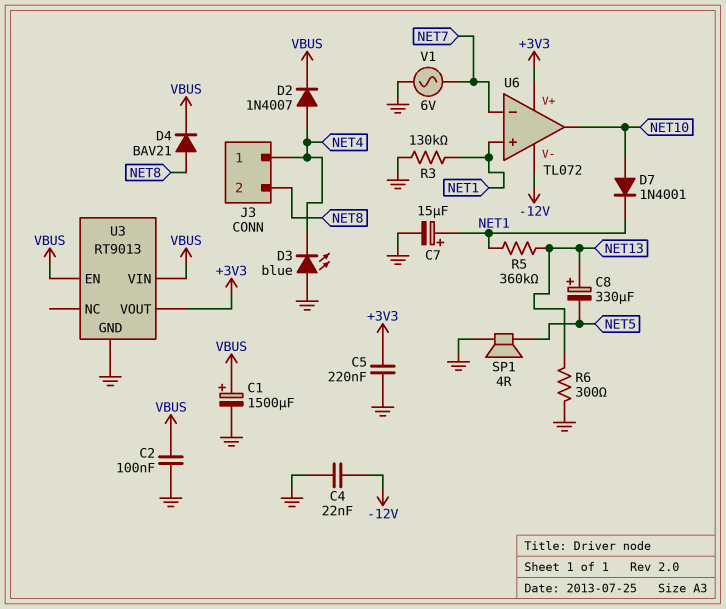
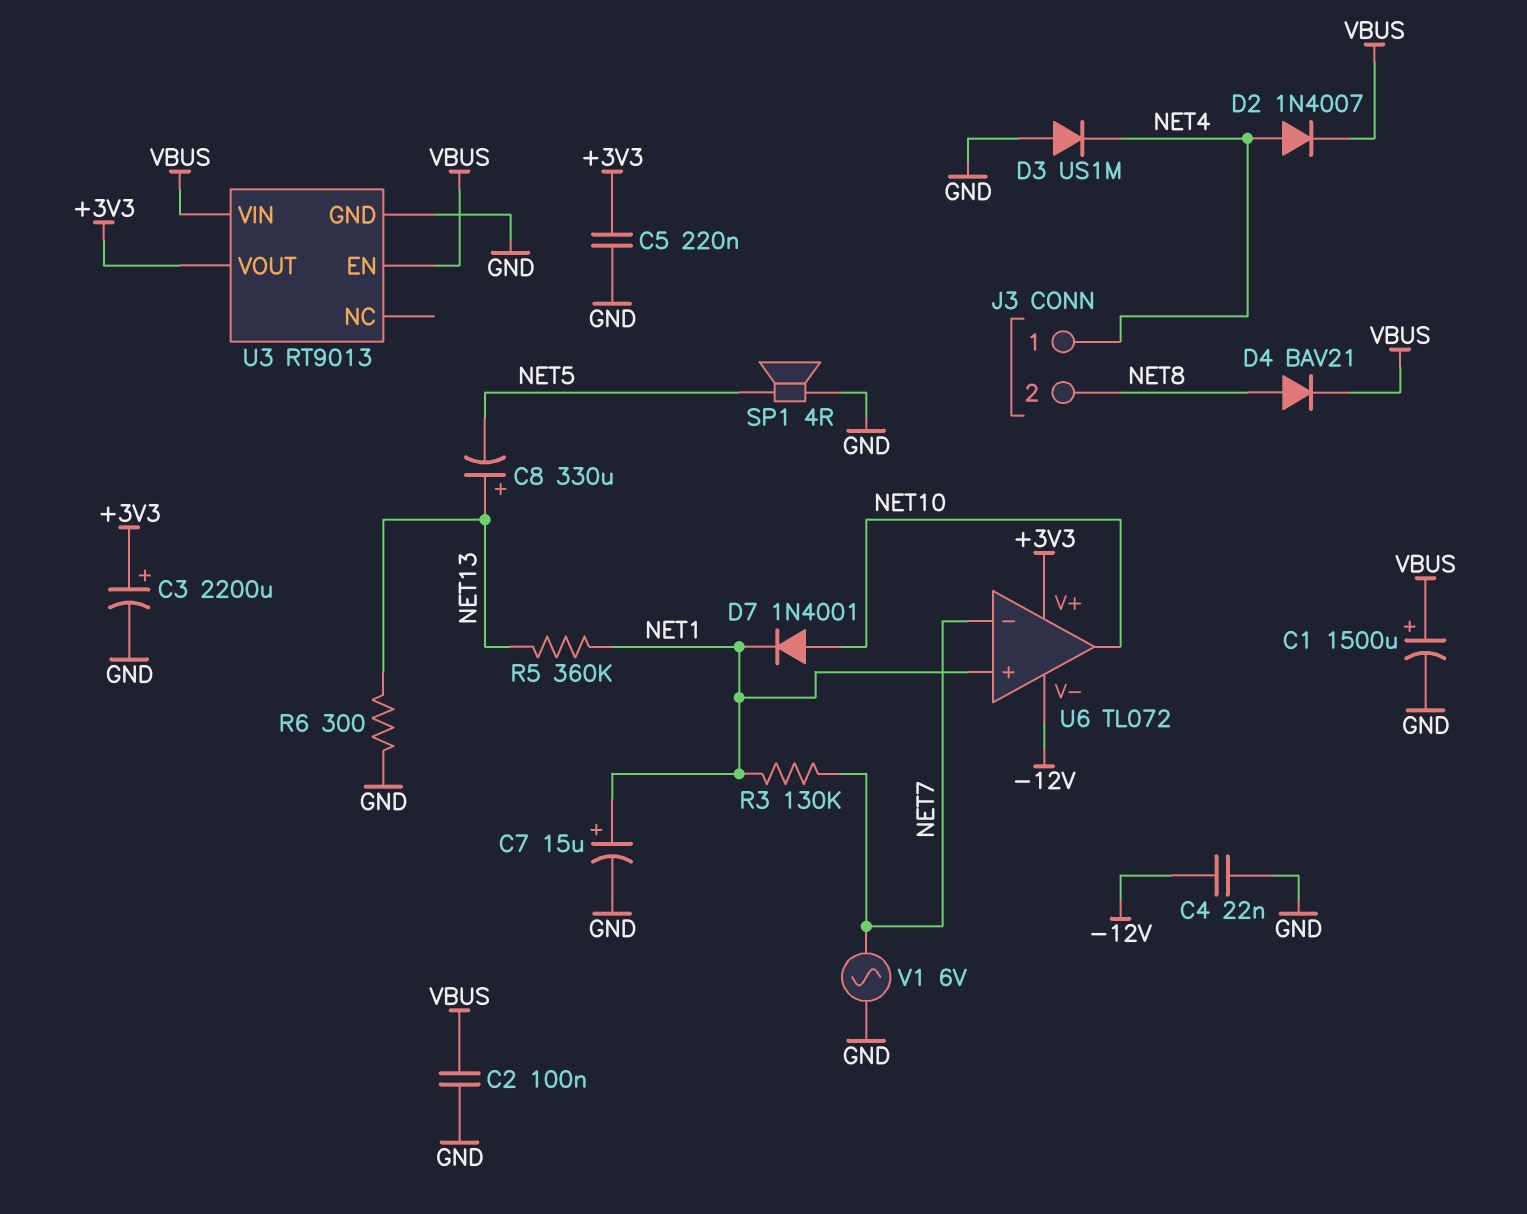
C3: none -> 2200uF (plus +3V3, minus GND)
D3: LED blue (A GND, K NET4) -> diode US1M (A GND, K NET4)
R3: 130k (GND, NET1) -> 130k (NET1, NET7)

